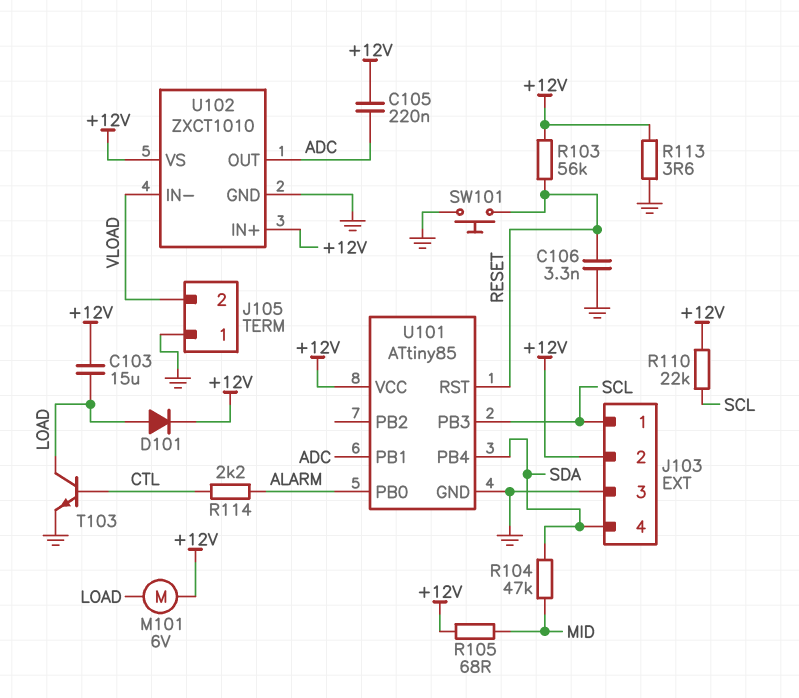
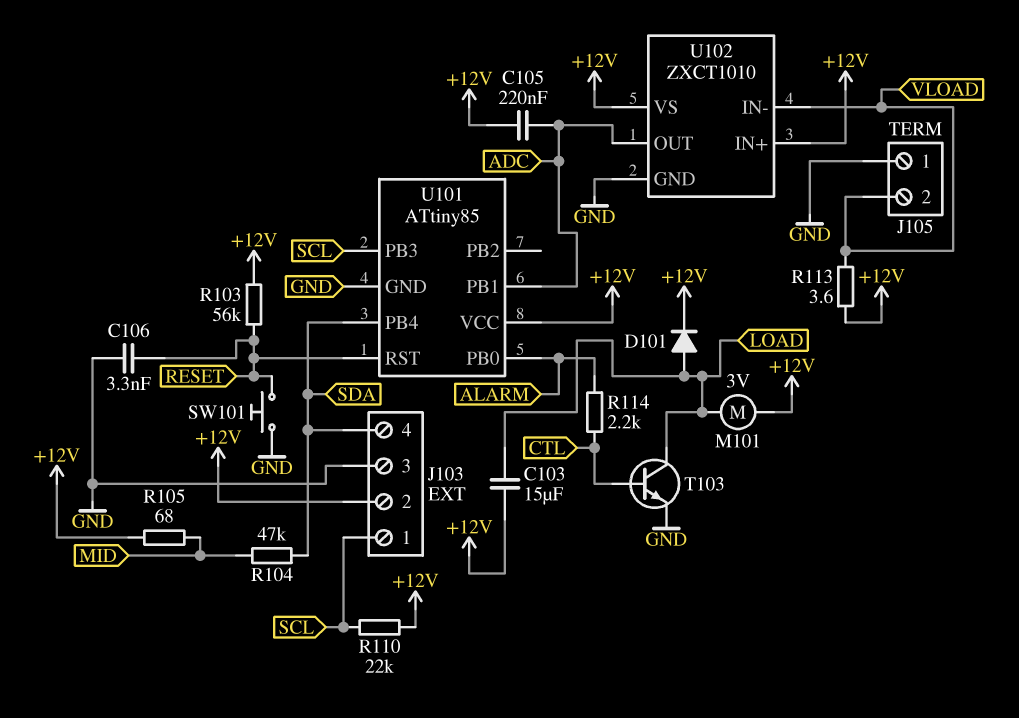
M101: motor 6V (+12V, LOAD) -> motor 3V (+12V, LOAD)
R113: 3.6 (+12V, GND) -> 3.6 (+12V, VLOAD)

